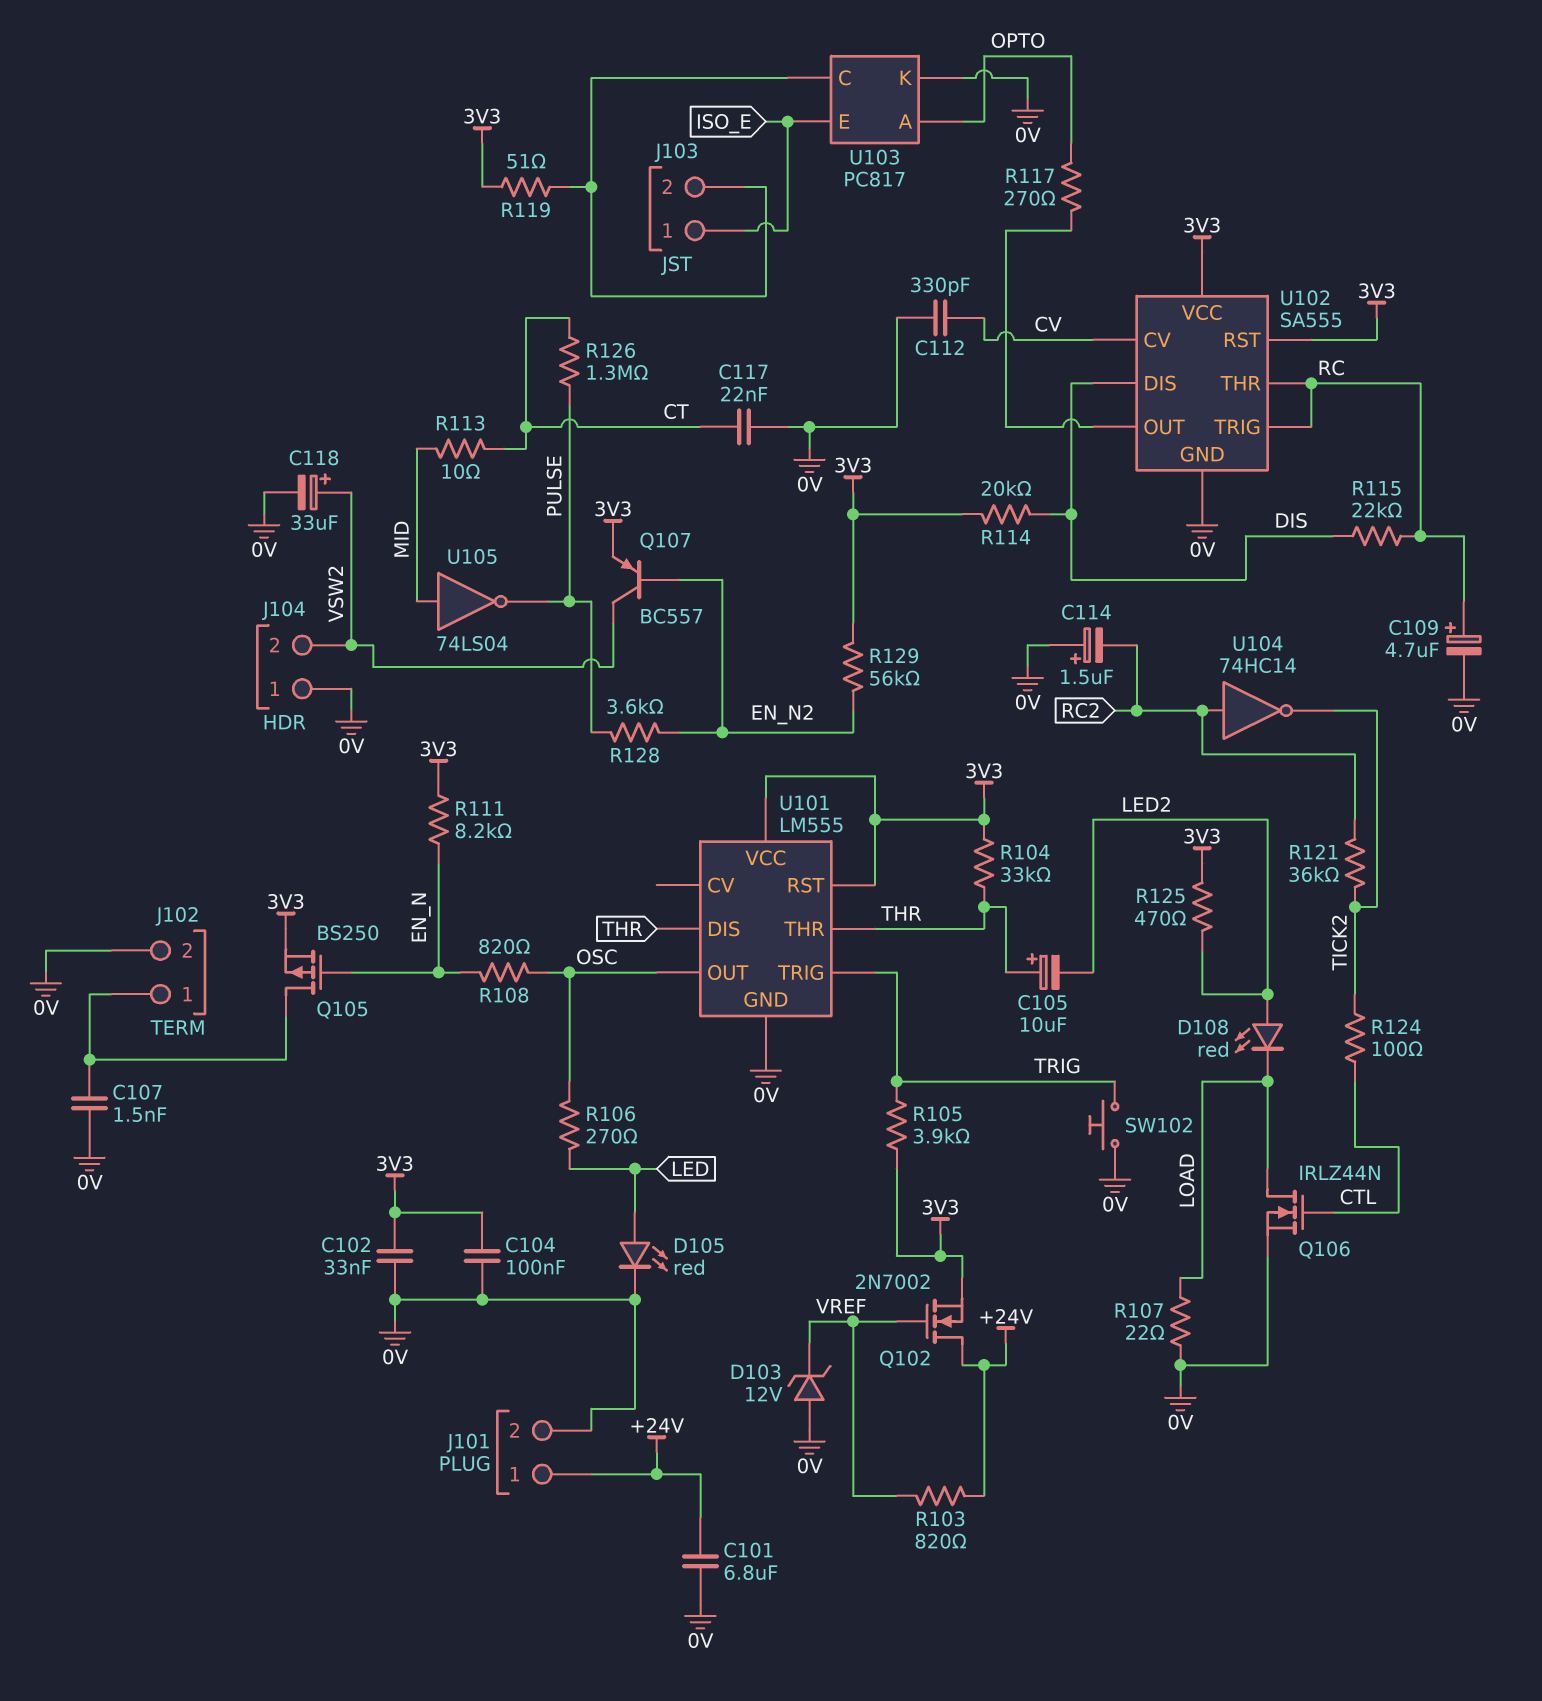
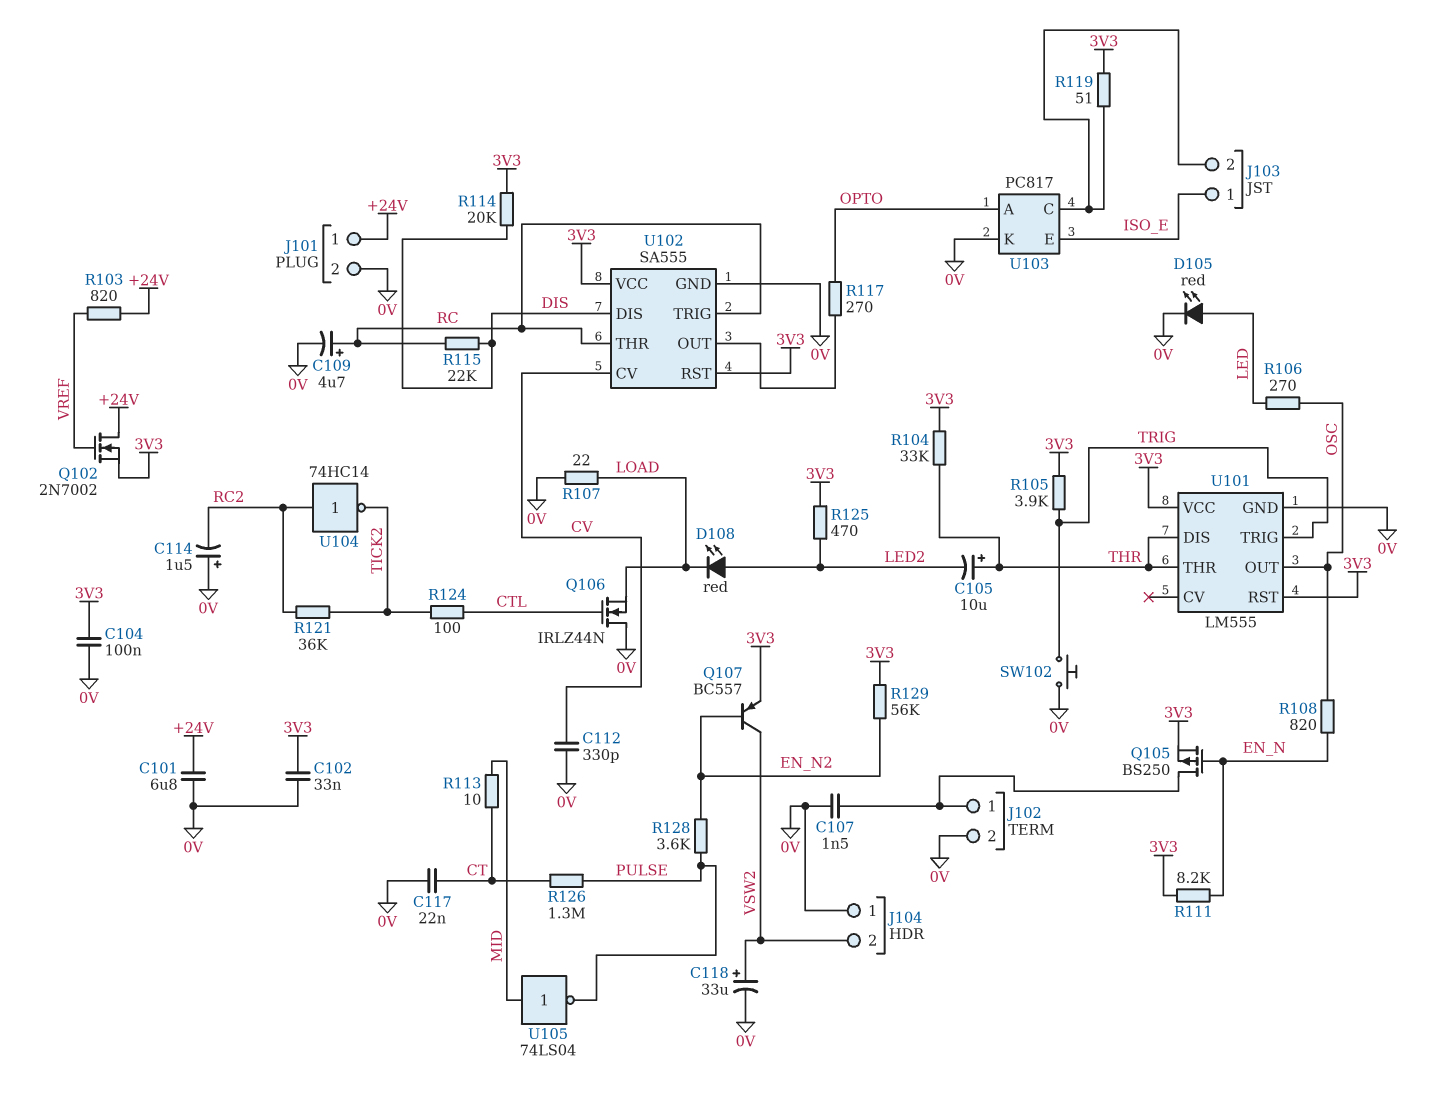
D103: zener 12V (A 0V, K VREF) -> none
Q106: NMOS IRLZ44N (G CTL, D LOAD, S 0V) -> NMOS IRLZ44N (G CTL, D 0V, S LOAD)

